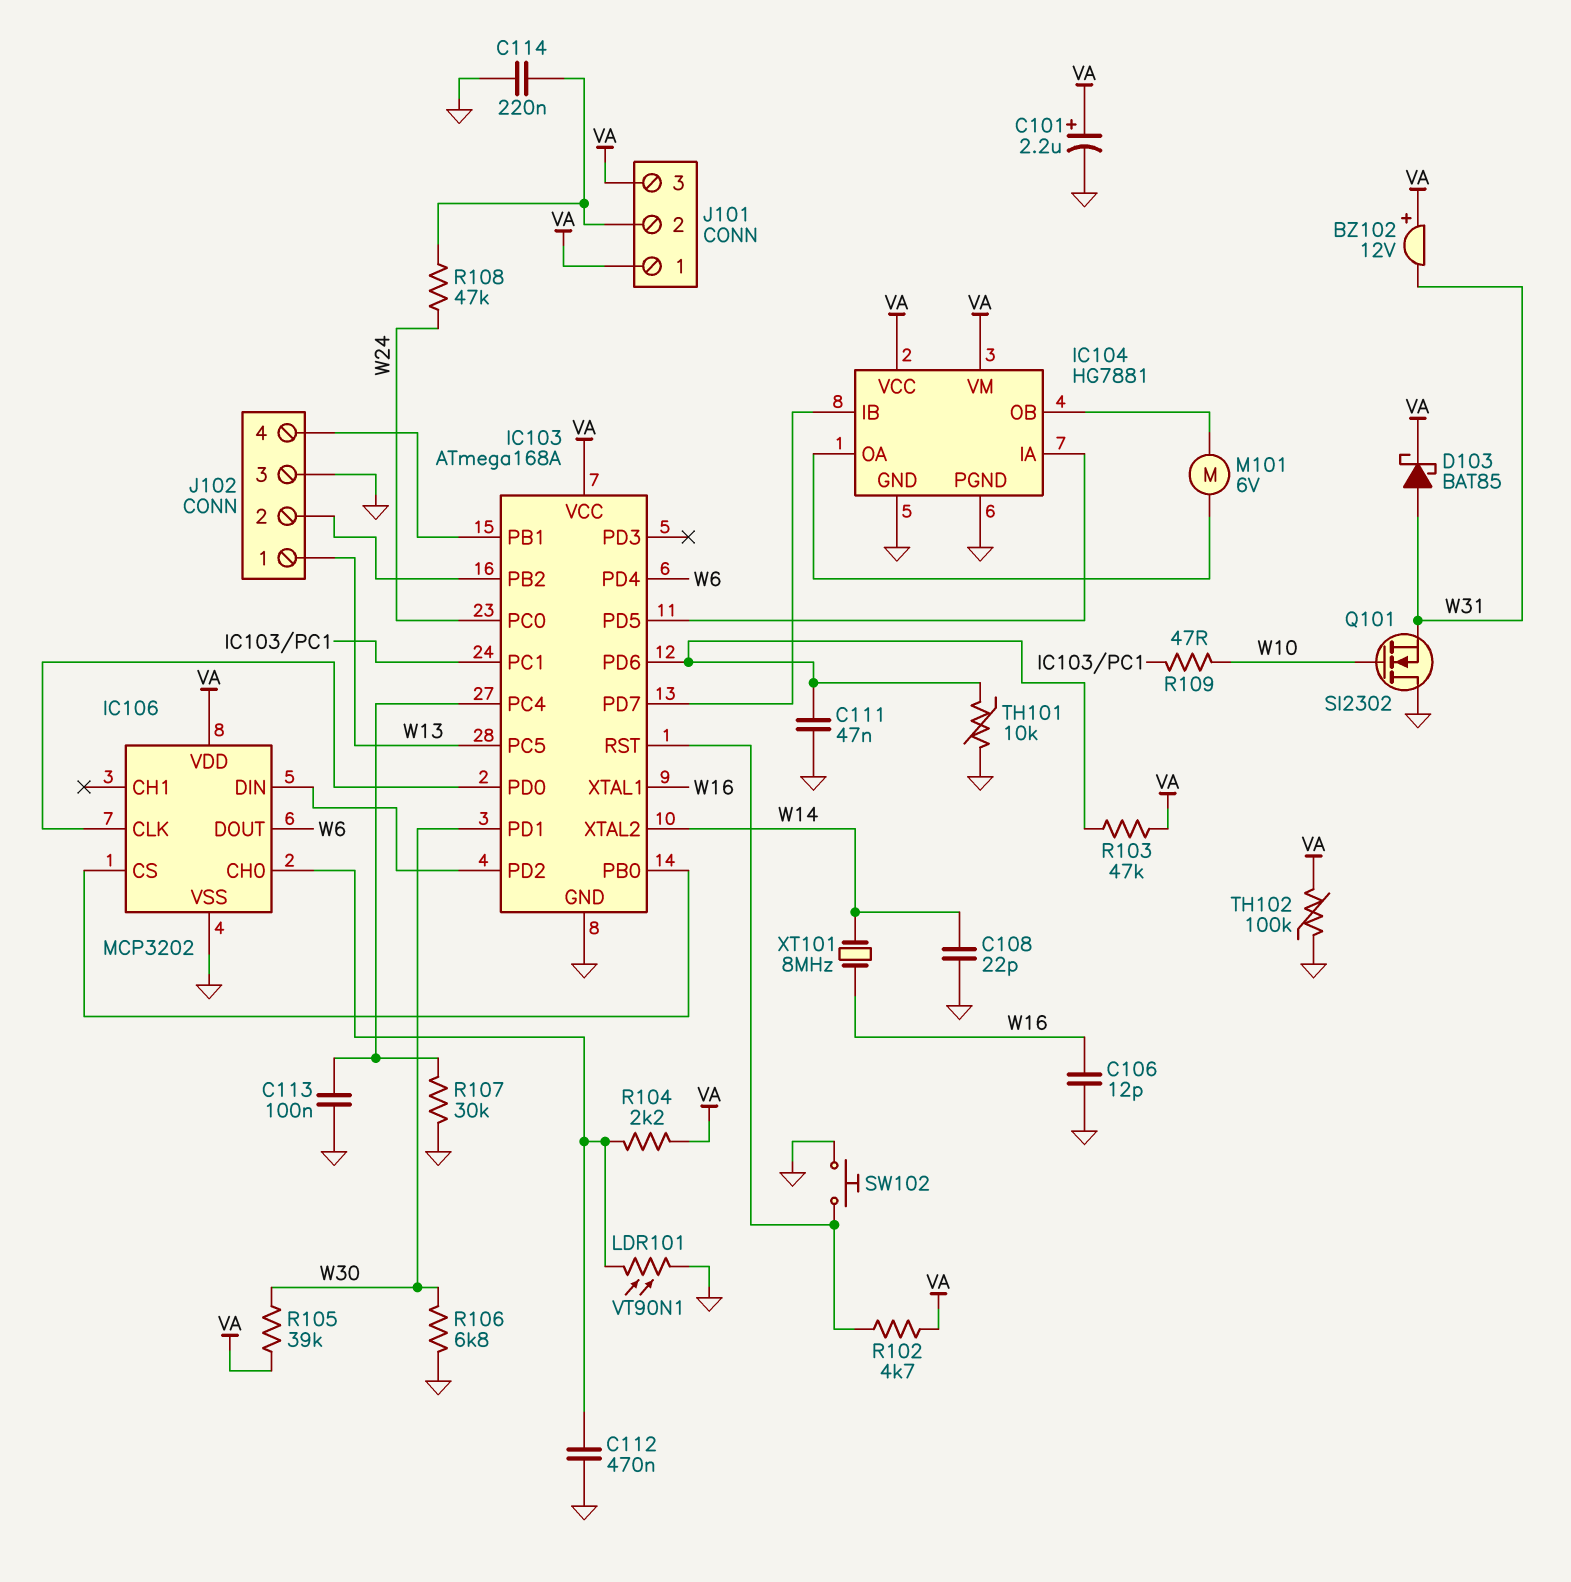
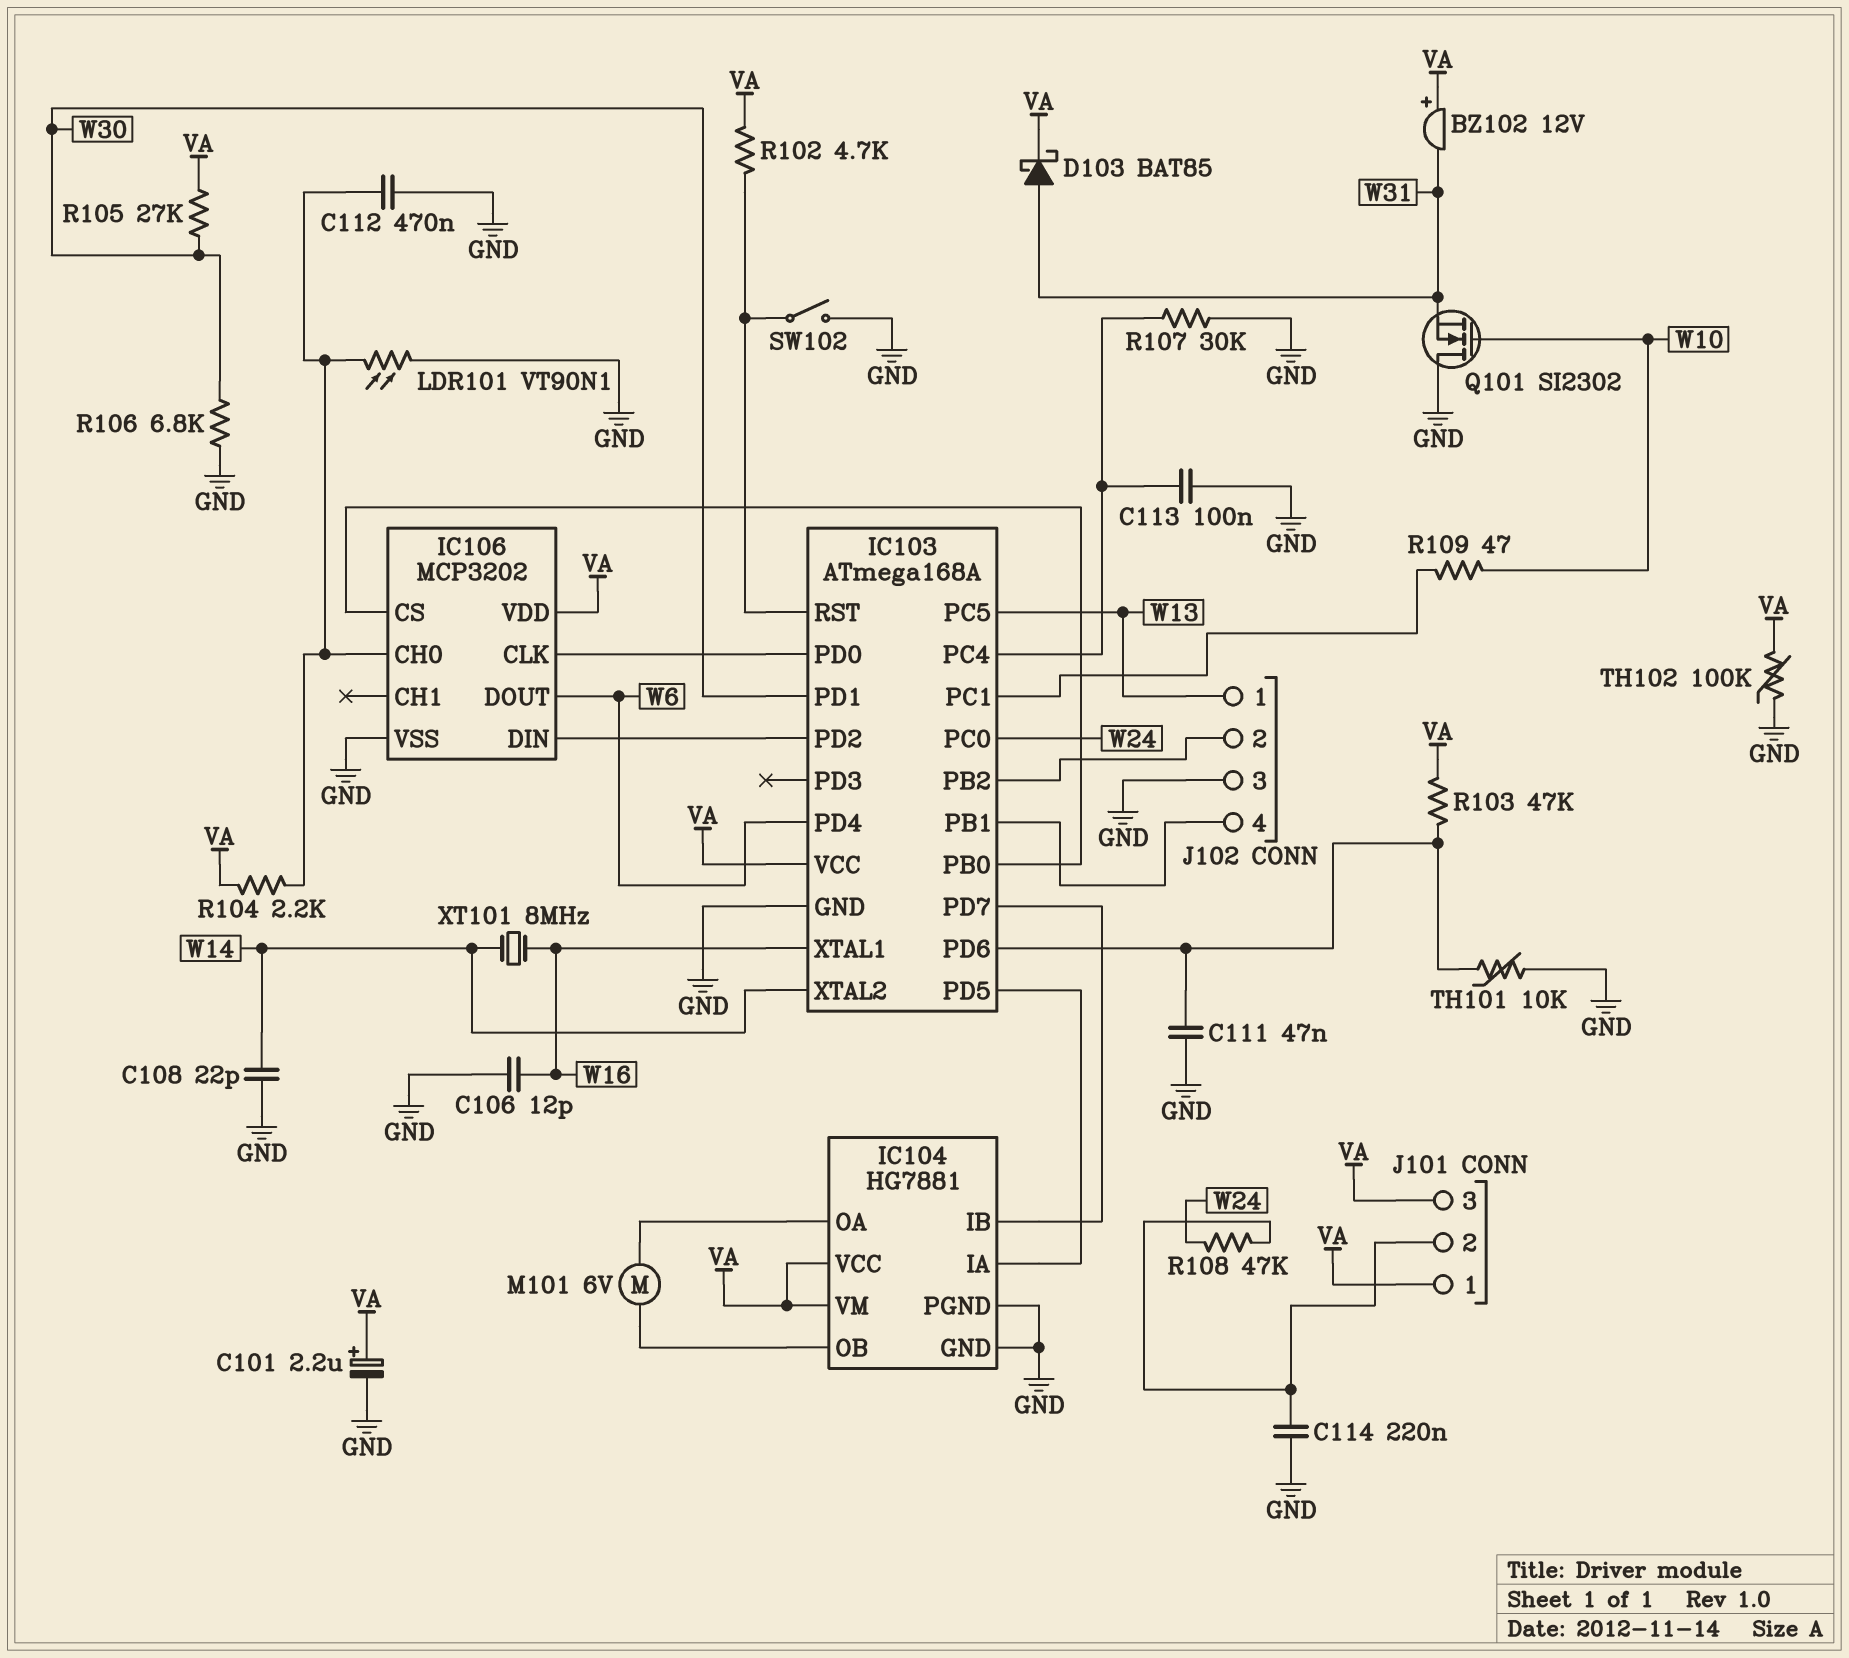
R105: 39k (VA, W30) -> 27k (VA, W30)
SW102: button (GND, IC103/RST) -> switch (GND, IC103/RST)

